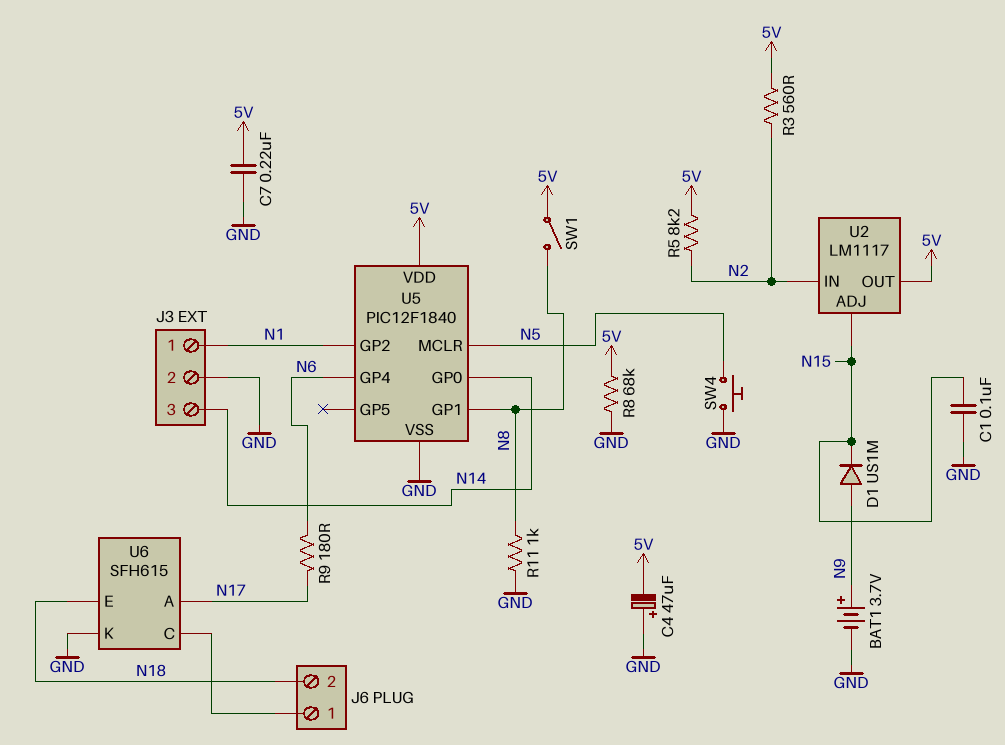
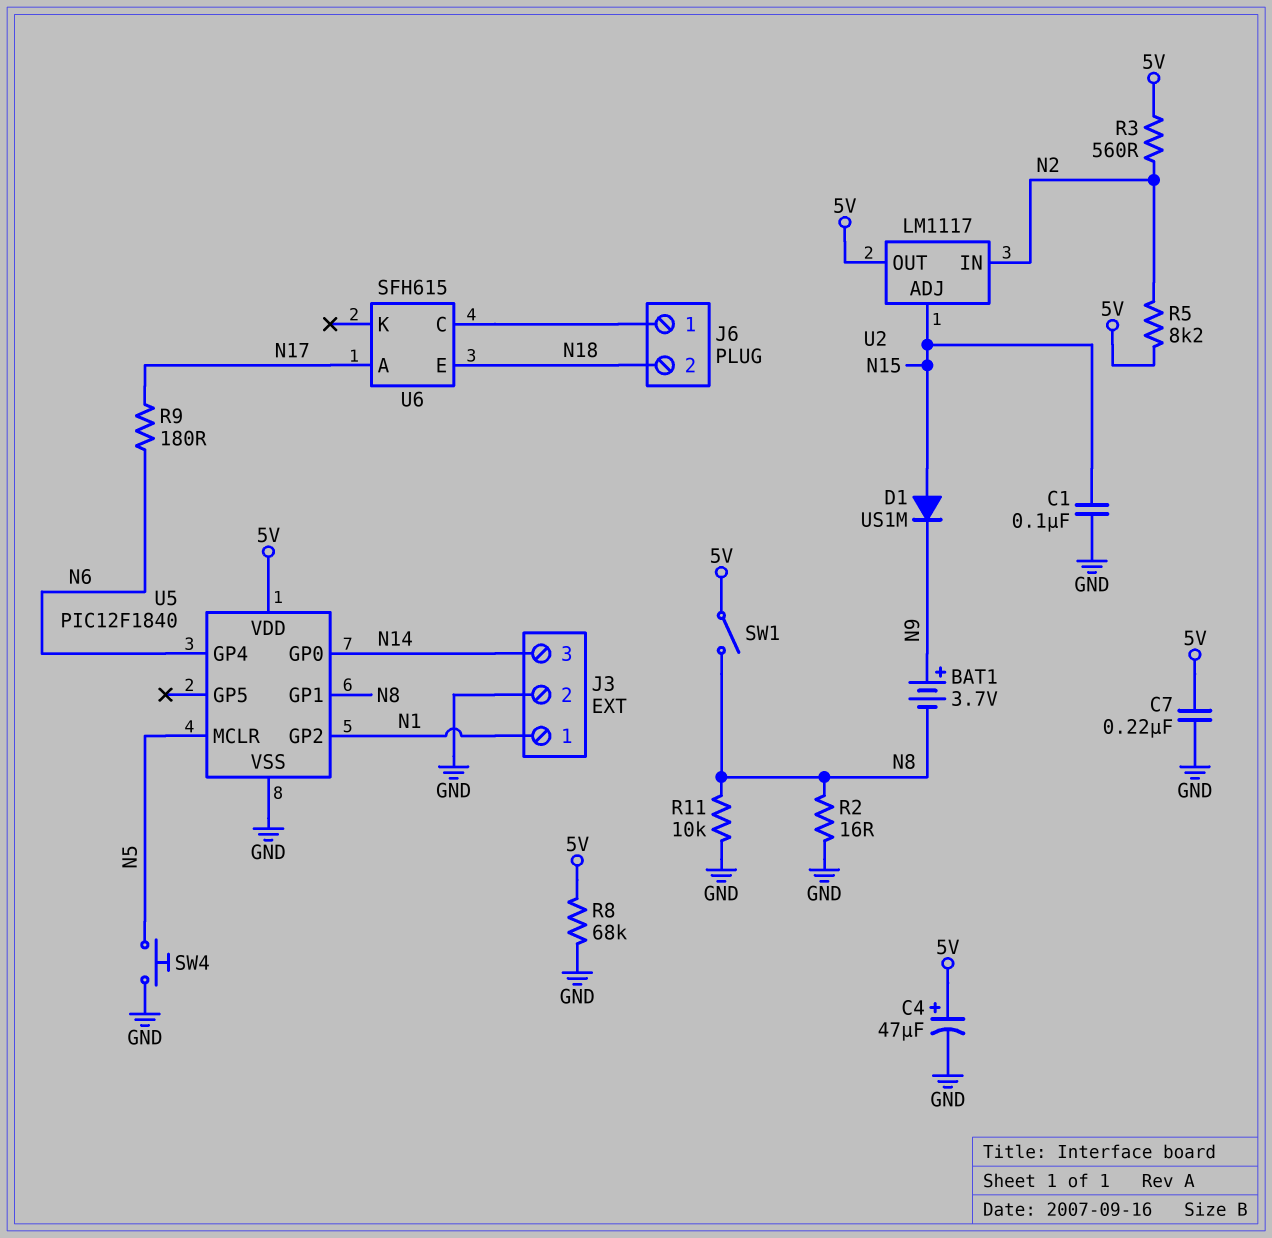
BAT1: 3.7V (plus N9, minus GND) -> 3.7V (plus N9, minus N8)
C4: 47uF (plus GND, minus 5V) -> 47uF (plus 5V, minus GND)
D1: diode US1M (A N9, K N15) -> diode US1M (A N15, K N9)
R2: none -> 16 (GND, N8)
R11: 1k (GND, N8) -> 10k (GND, N8)
U6 pin K: GND -> none

